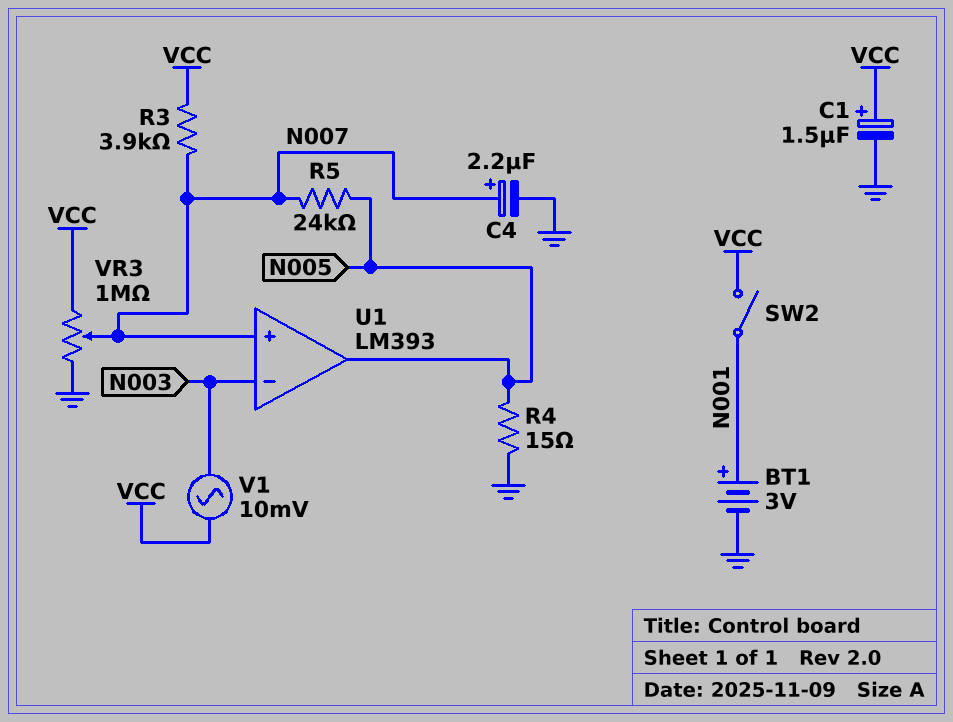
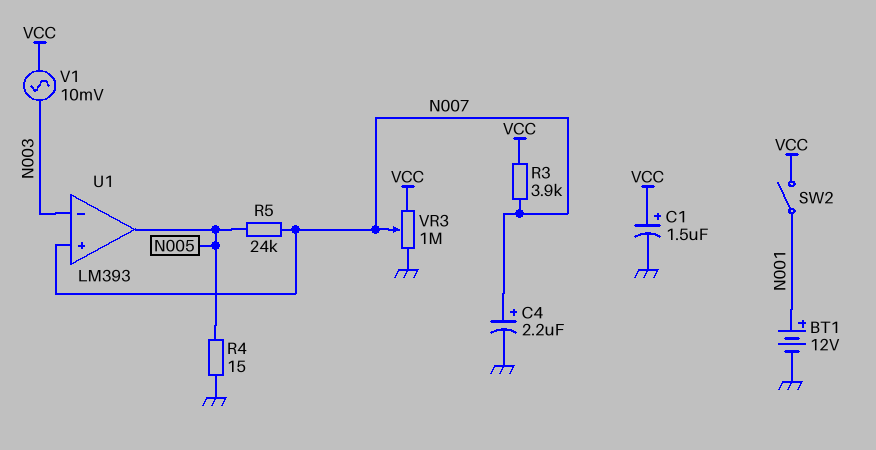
BT1: 3V (plus N001, minus GND) -> 12V (plus N001, minus GND)

